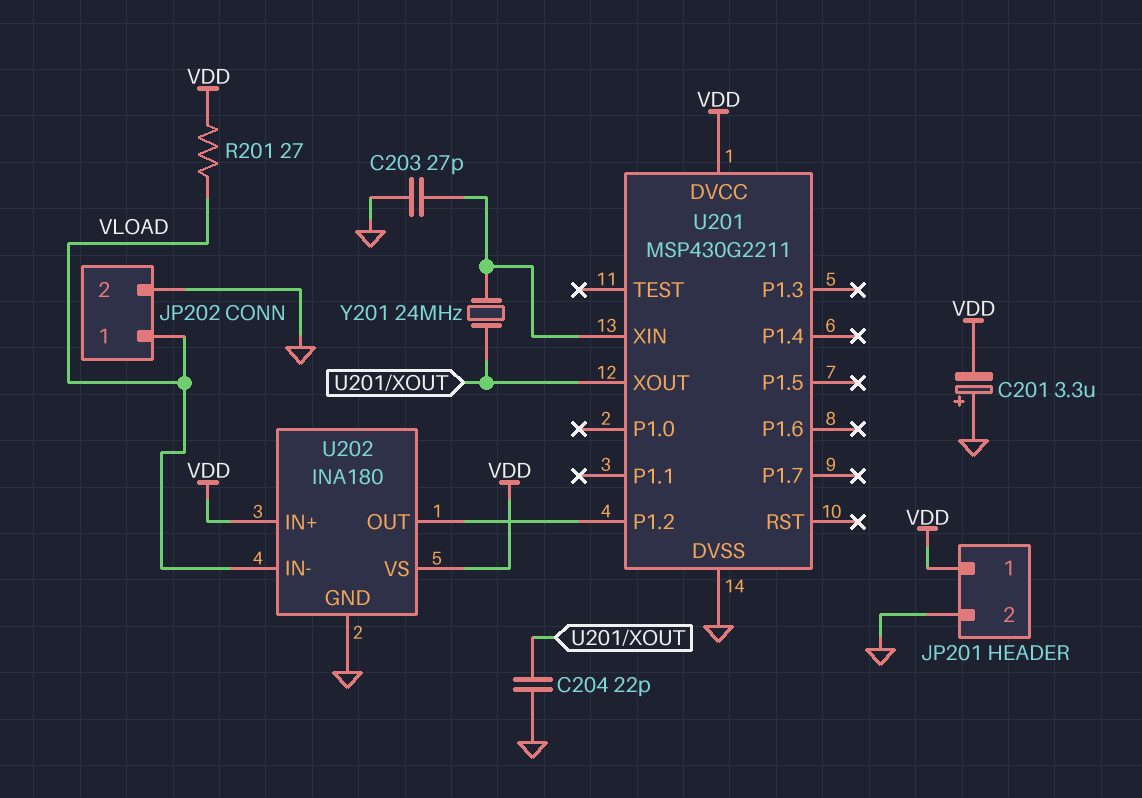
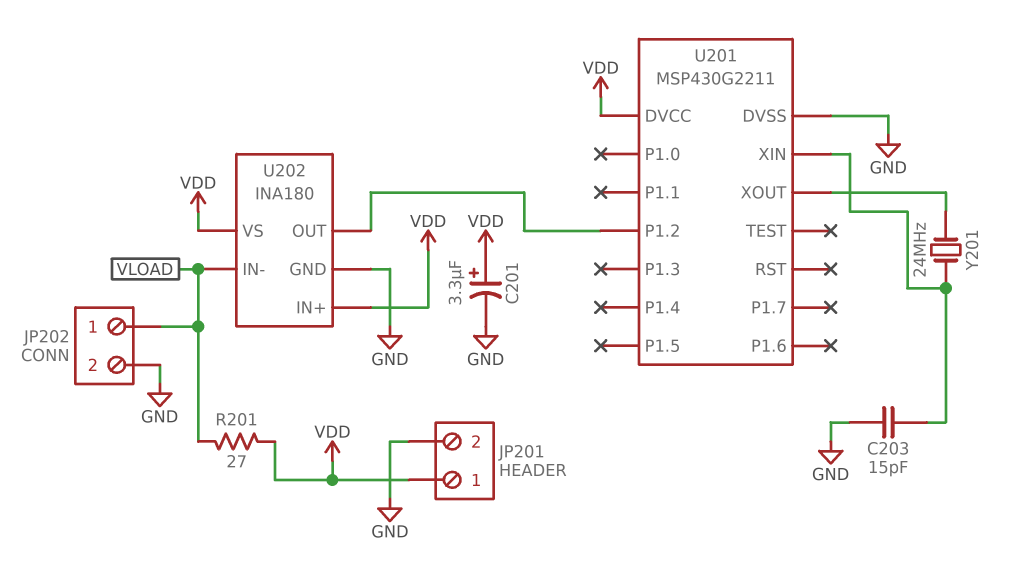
C201: 3.3uF (plus GND, minus VDD) -> 3.3uF (plus VDD, minus GND)
C203: 27pF (GND, U201/XIN) -> 15pF (GND, U201/XIN)
C204: 22pF (GND, U201/XOUT) -> none

